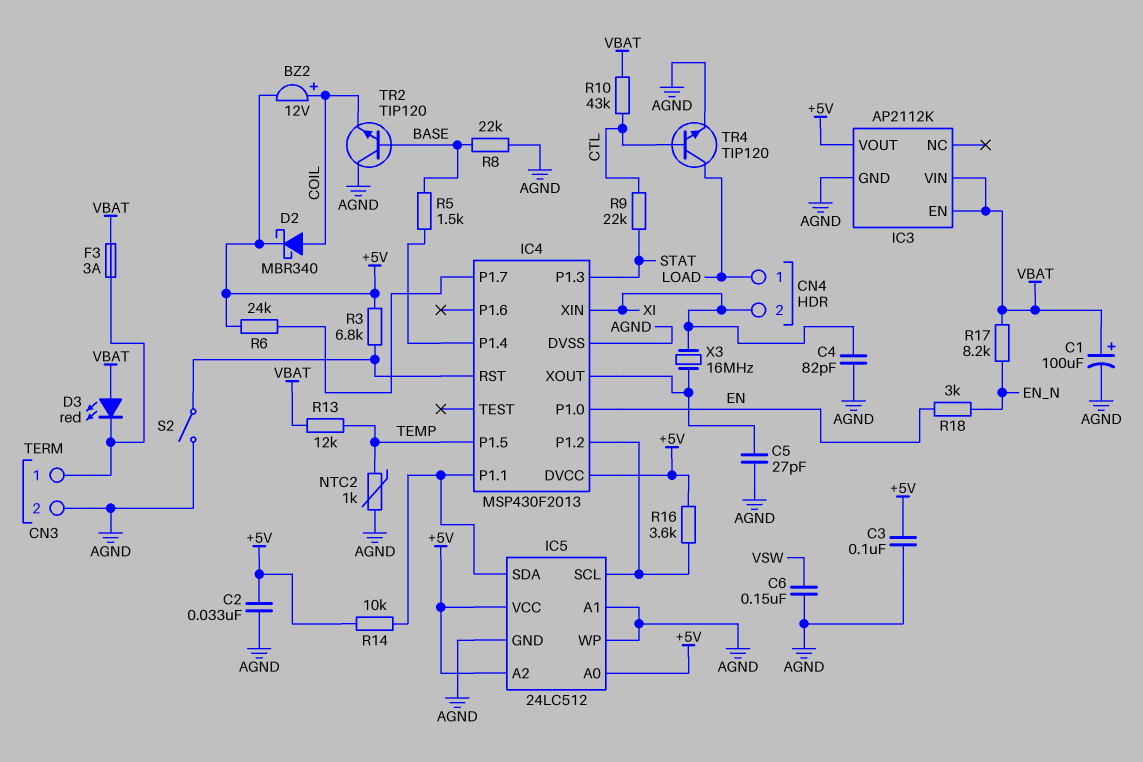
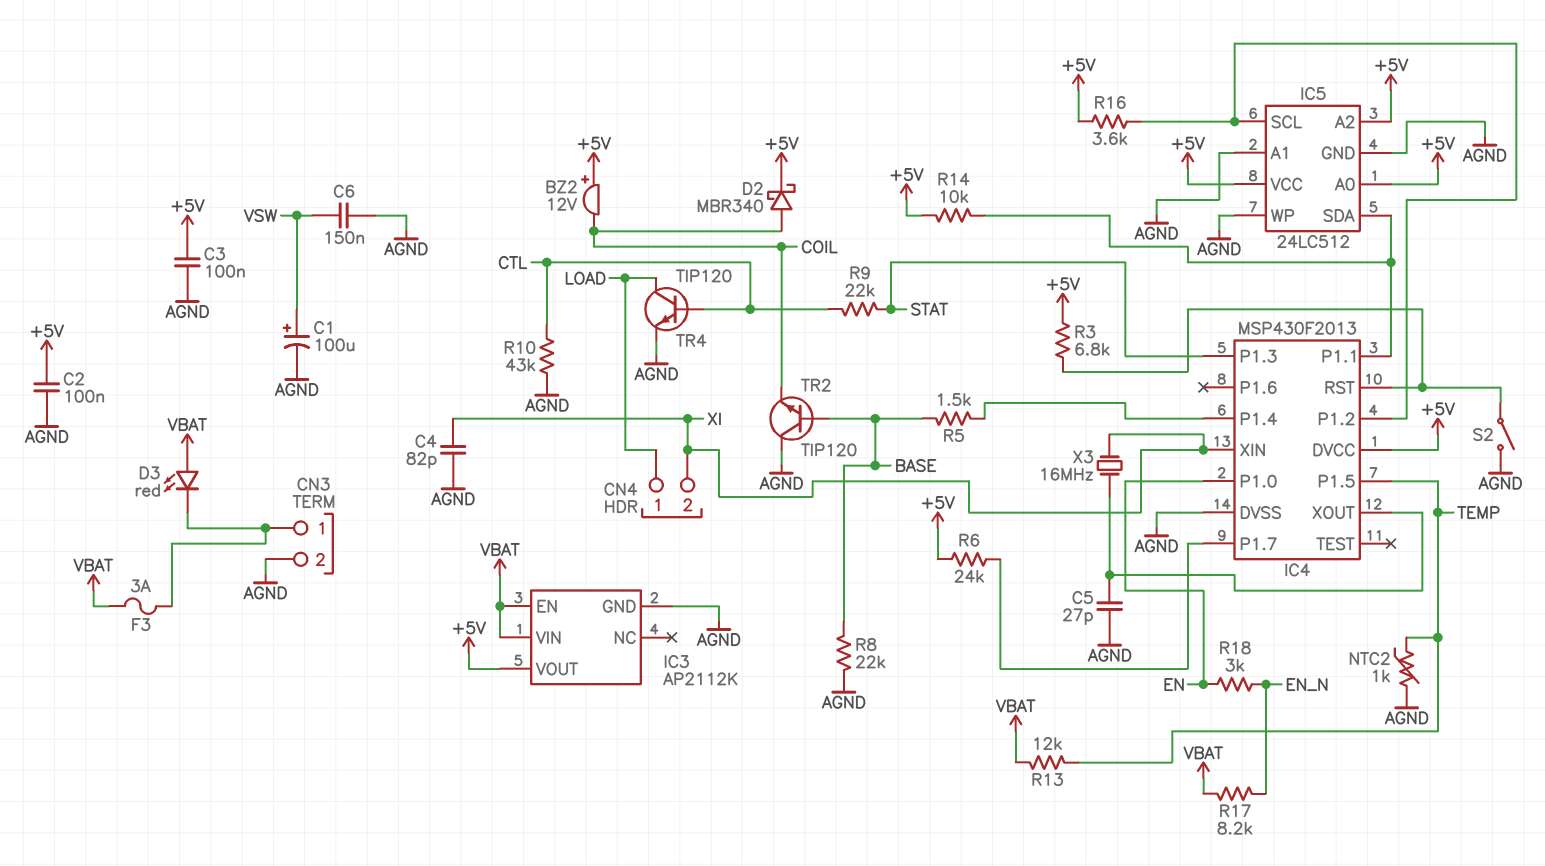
BZ2: buzzer 12V (plus COIL, minus +5V) -> buzzer 12V (plus +5V, minus COIL)
C1: 100uF (plus VBAT, minus AGND) -> 100uF (plus VSW, minus AGND)
C2: 33nF (+5V, AGND) -> 100nF (+5V, AGND)
R10: 43k (CTL, VBAT) -> 43k (AGND, CTL)

